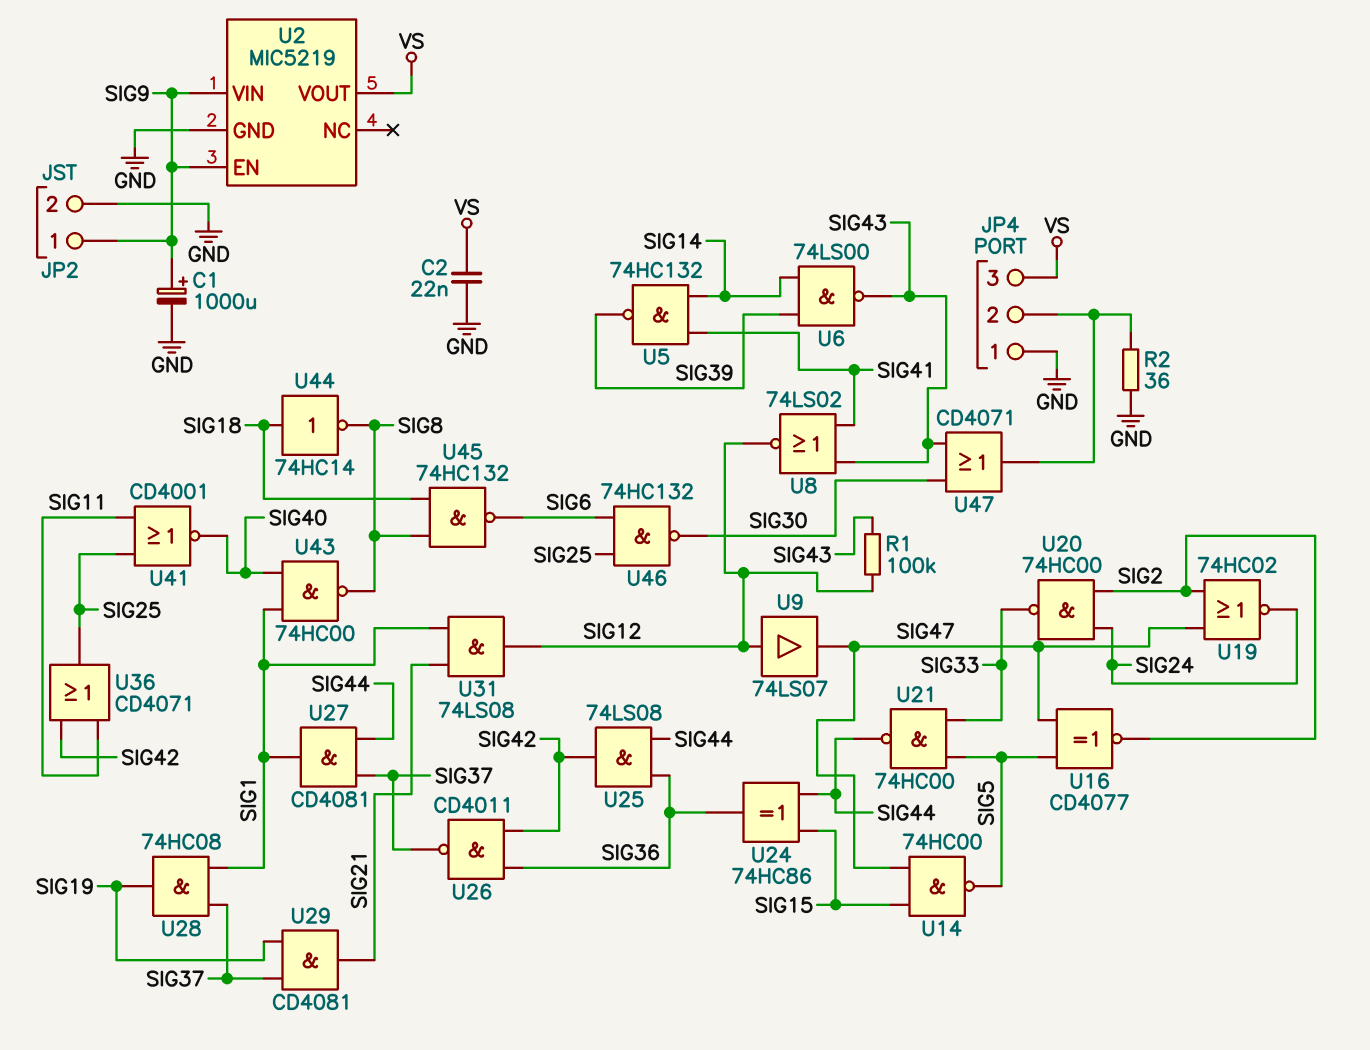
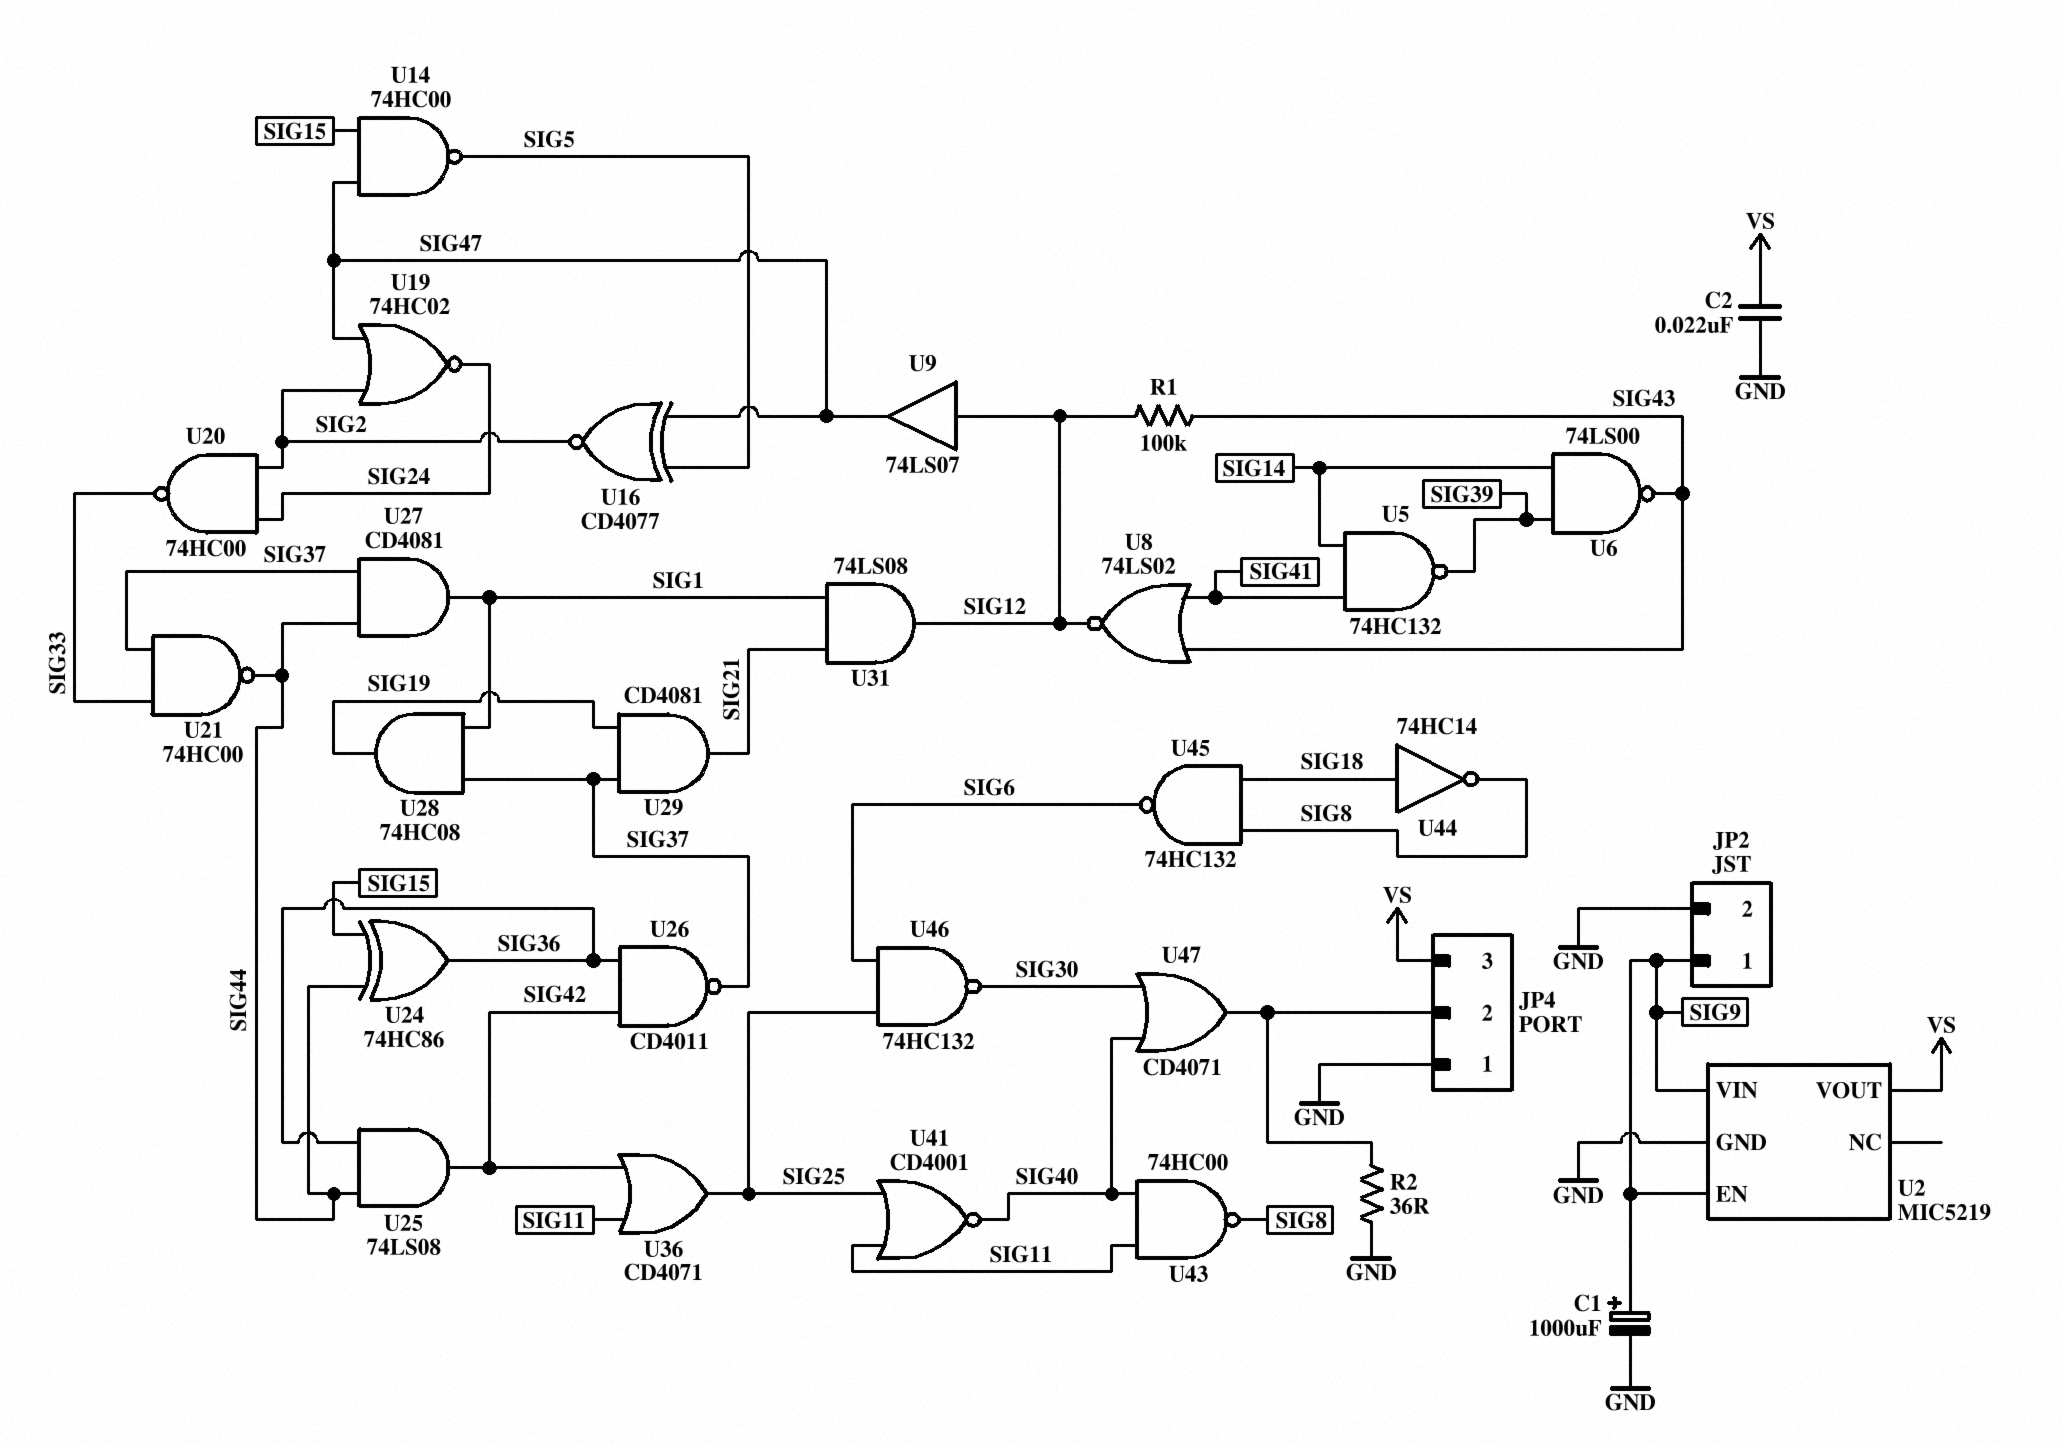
U21: NAND 74HC00 (in SIG5, in SIG33, out SIG44) -> NAND 74HC00 (in SIG33, in SIG37, out SIG44)
U43: NAND 74HC00 (in SIG1, in SIG40, out SIG8) -> NAND 74HC00 (in SIG11, in SIG40, out SIG8)
U47: OR CD4071 (in SIG30, in SIG43, out JP4/2) -> OR CD4071 (in SIG30, in SIG40, out JP4/2)

